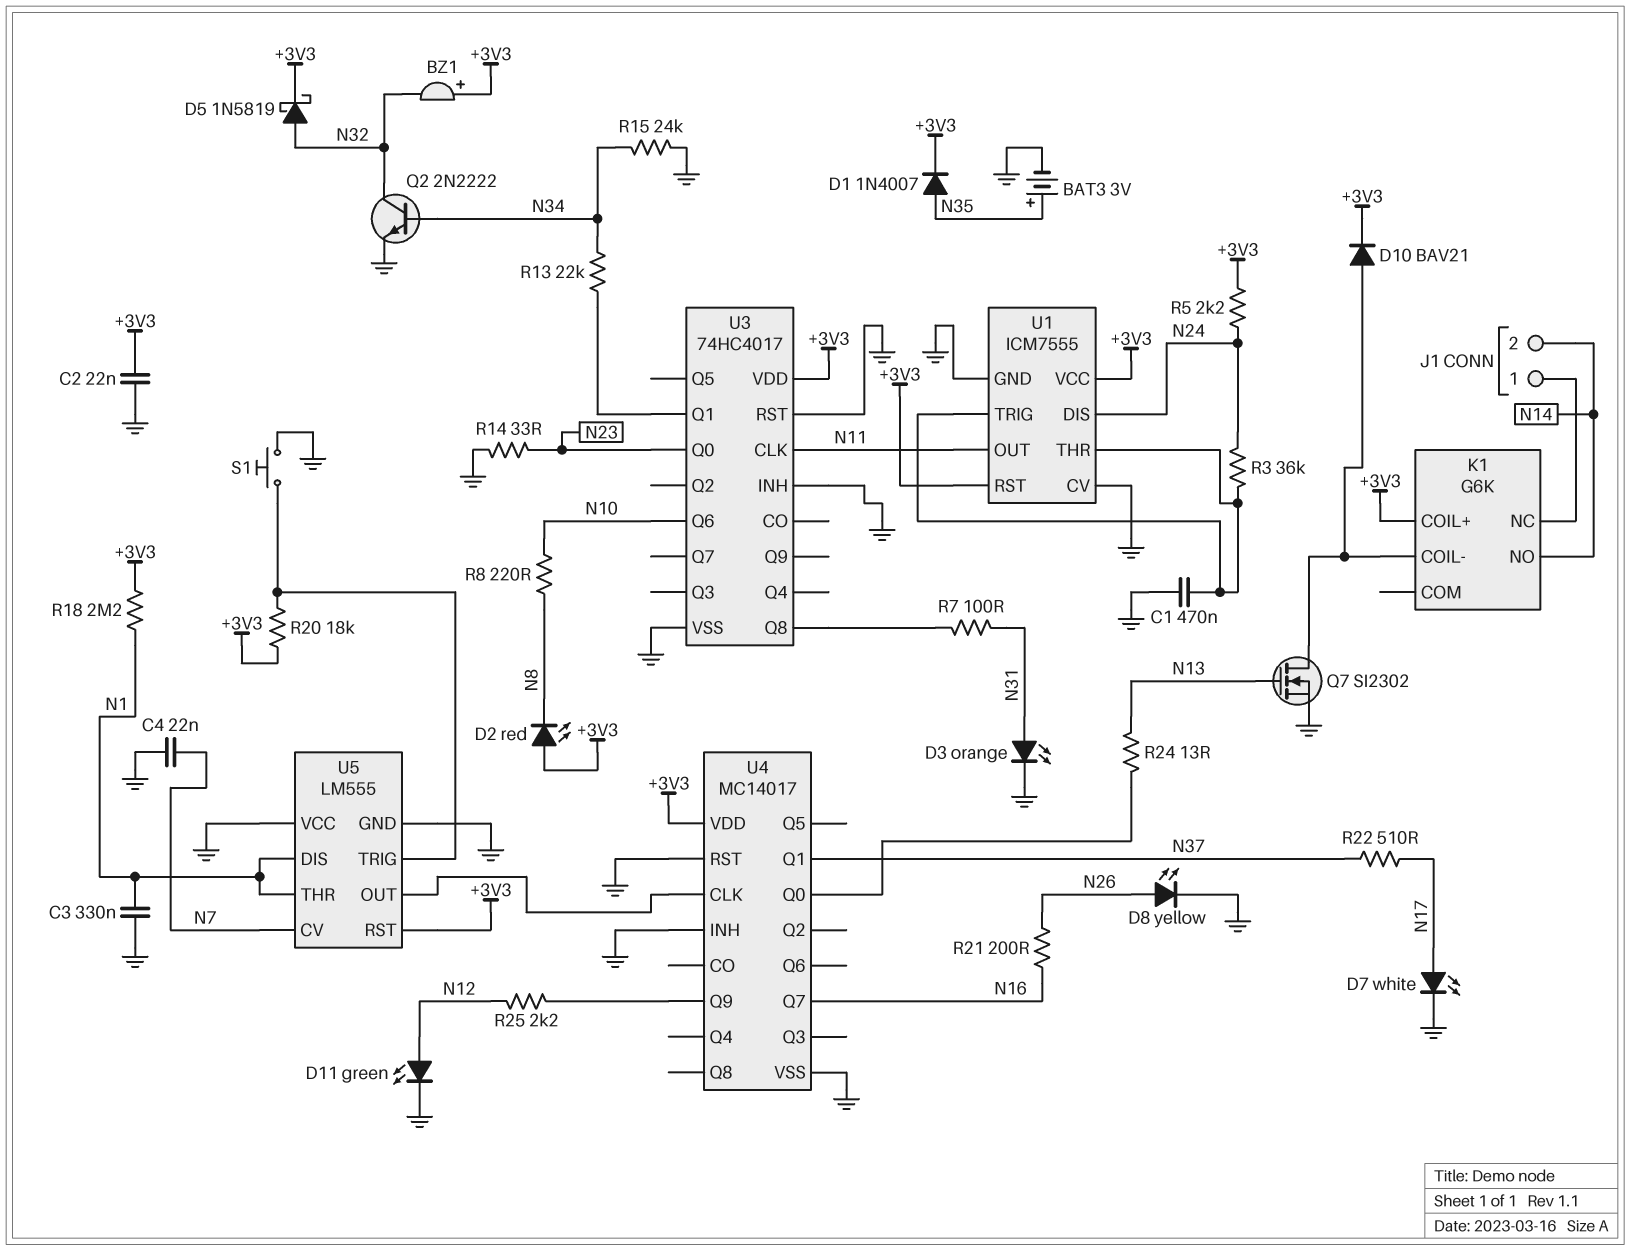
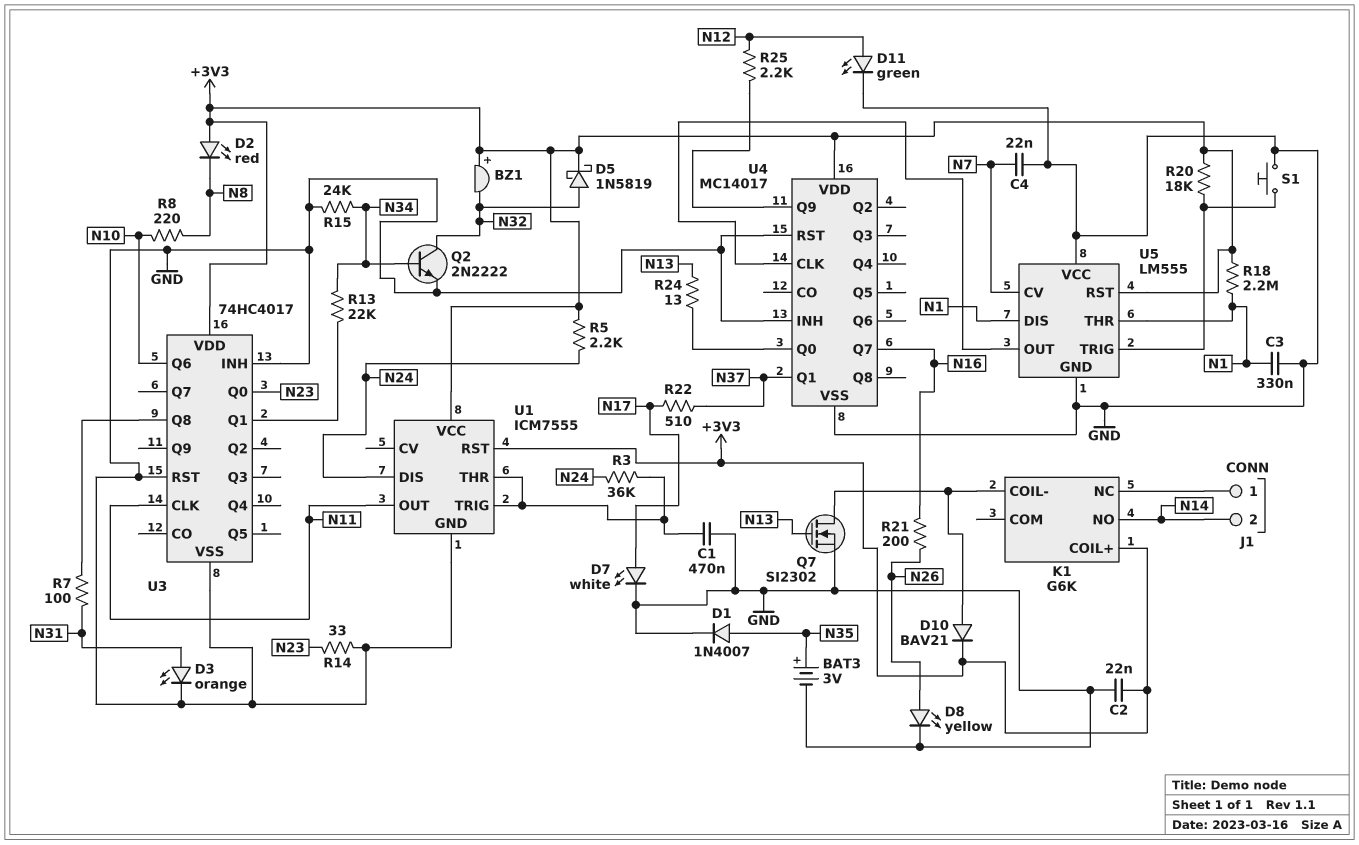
D1: diode 1N4007 (A N35, K +3V3) -> diode 1N4007 (A N35, K GND)
U1 pin CV: GND -> none

